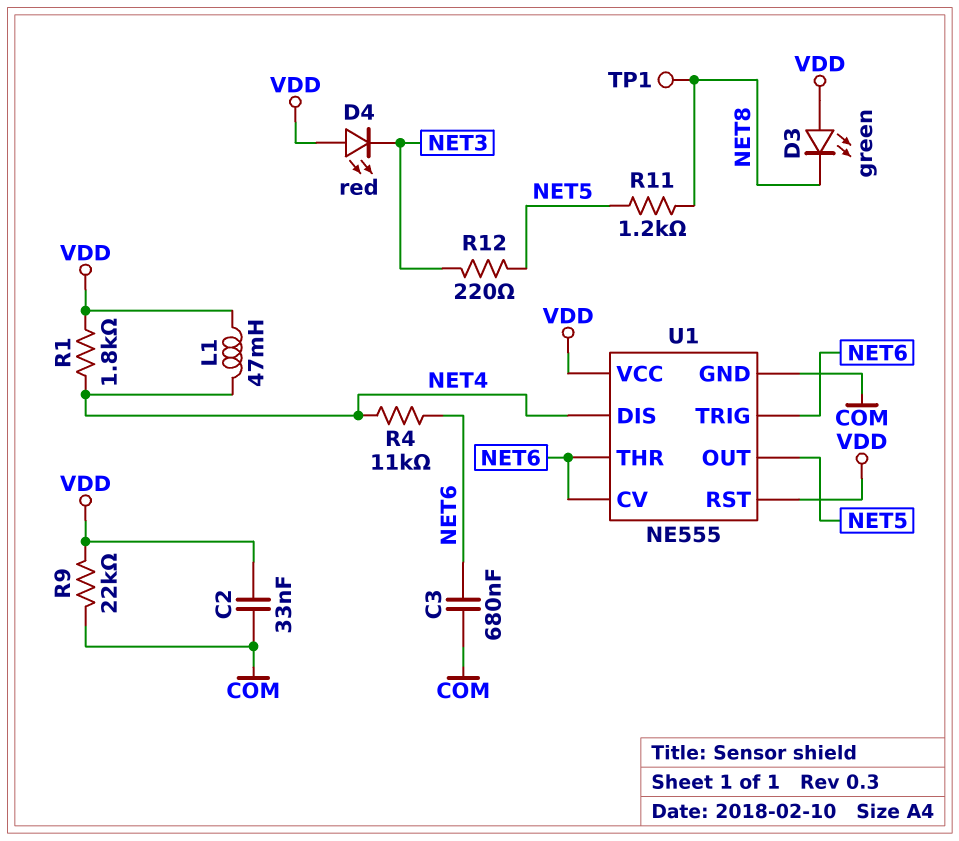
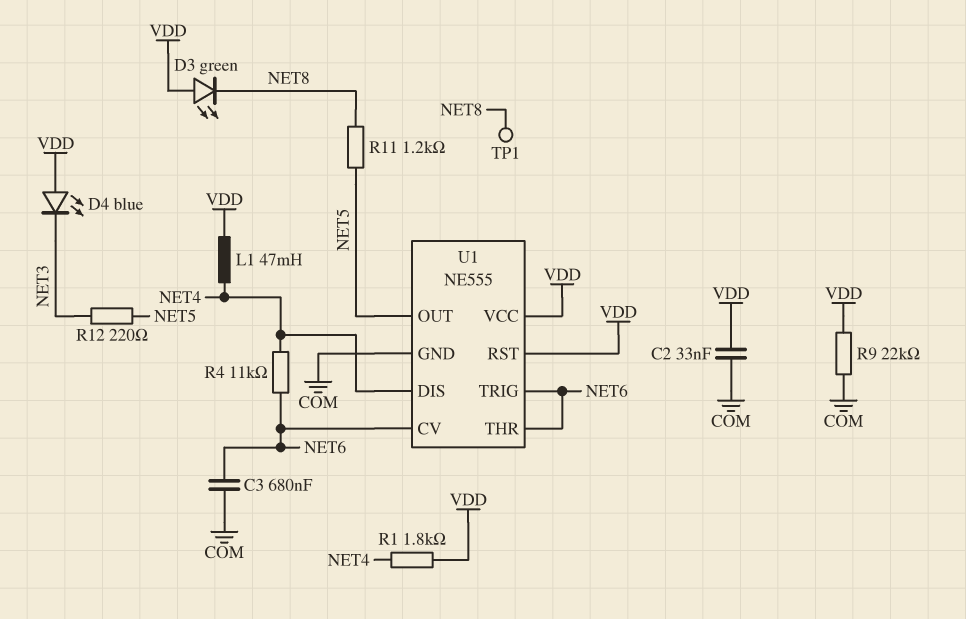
D4: LED red (A VDD, K NET3) -> LED blue (A VDD, K NET3)

